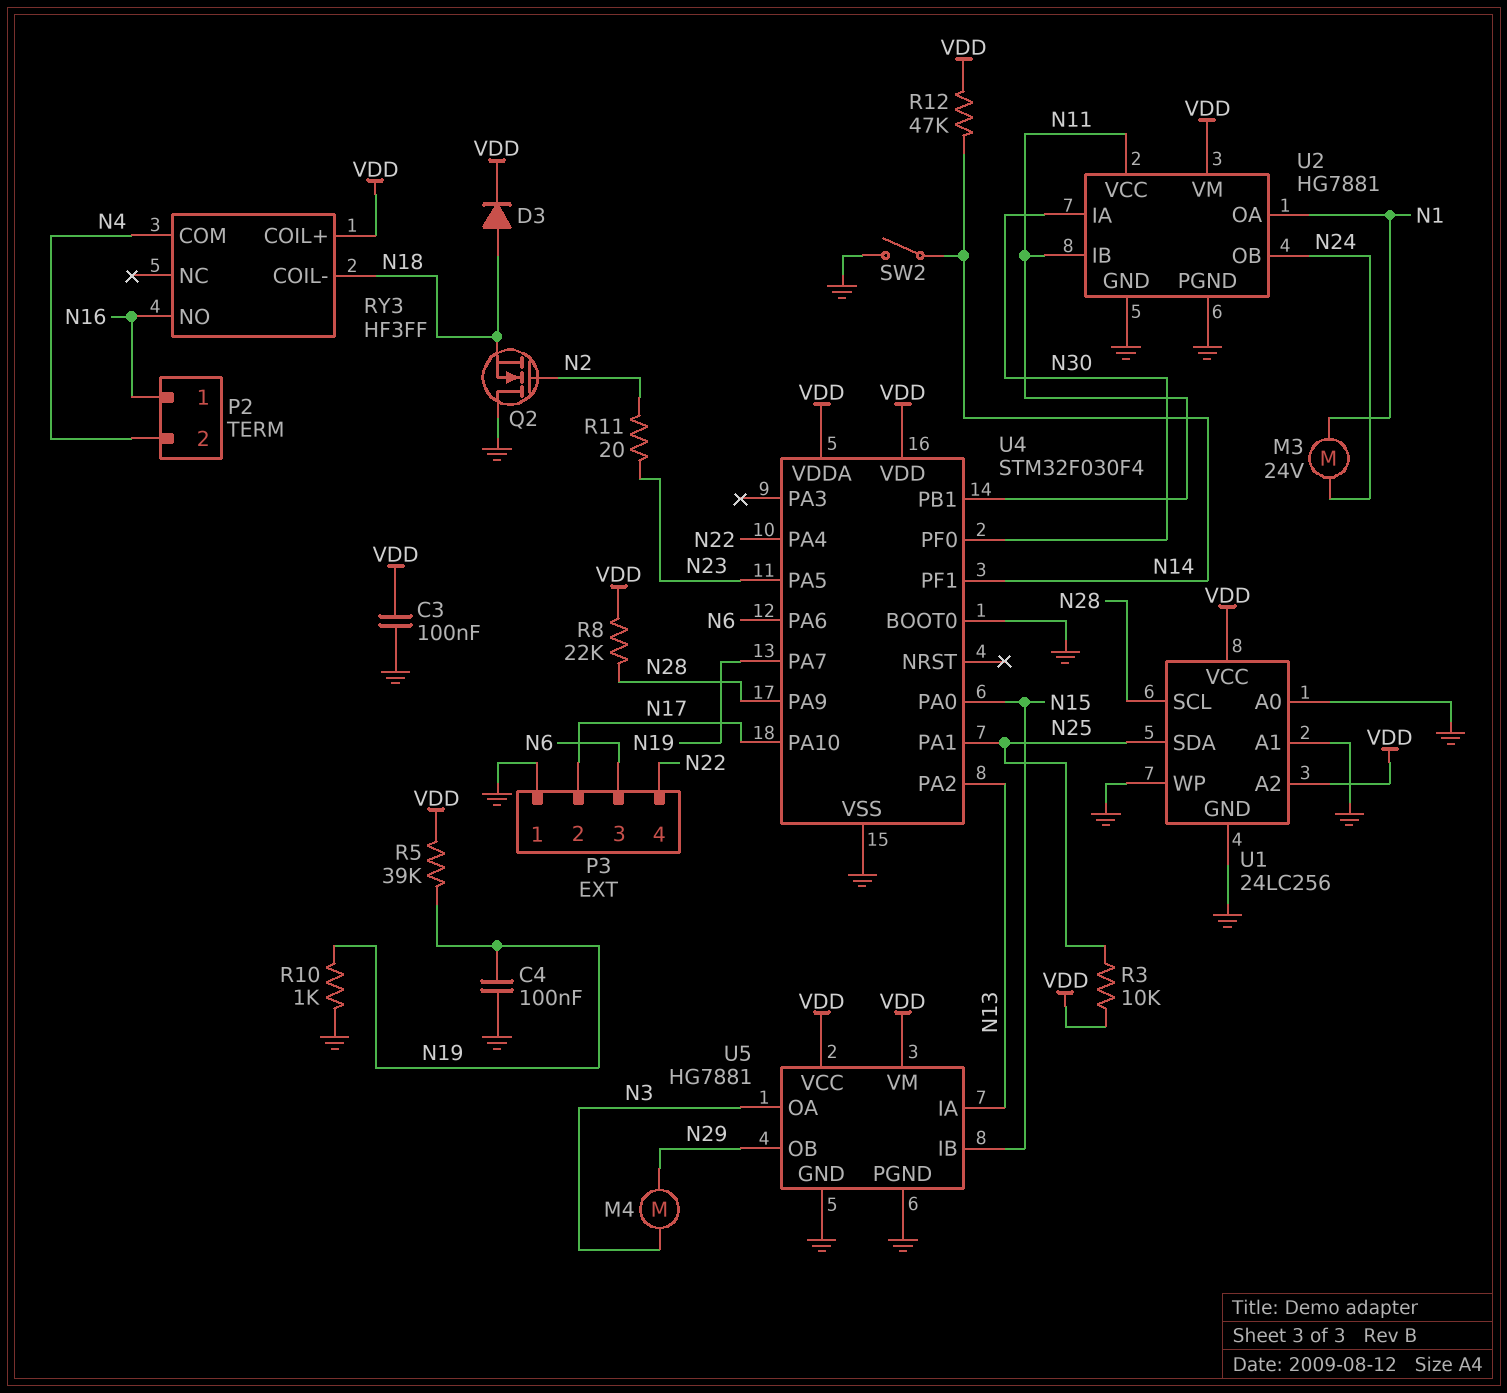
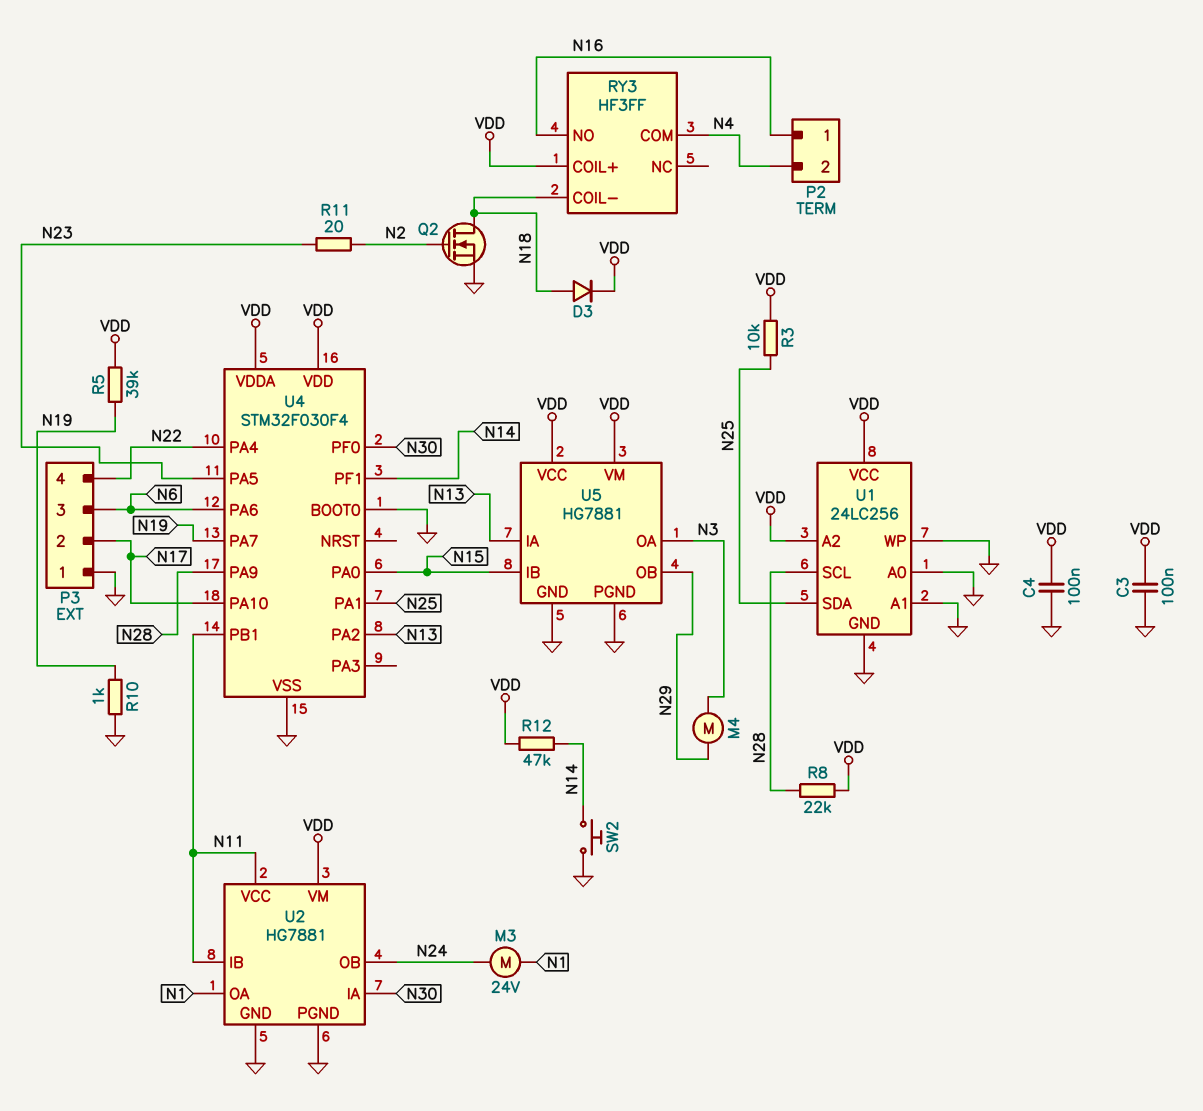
C4: 100nF (GND, N19) -> 100nF (GND, VDD)
Q2: NMOS (G N2, D GND, S N18) -> NMOS (G N2, D N18, S GND)
SW2: switch (GND, N14) -> button (GND, N14)

